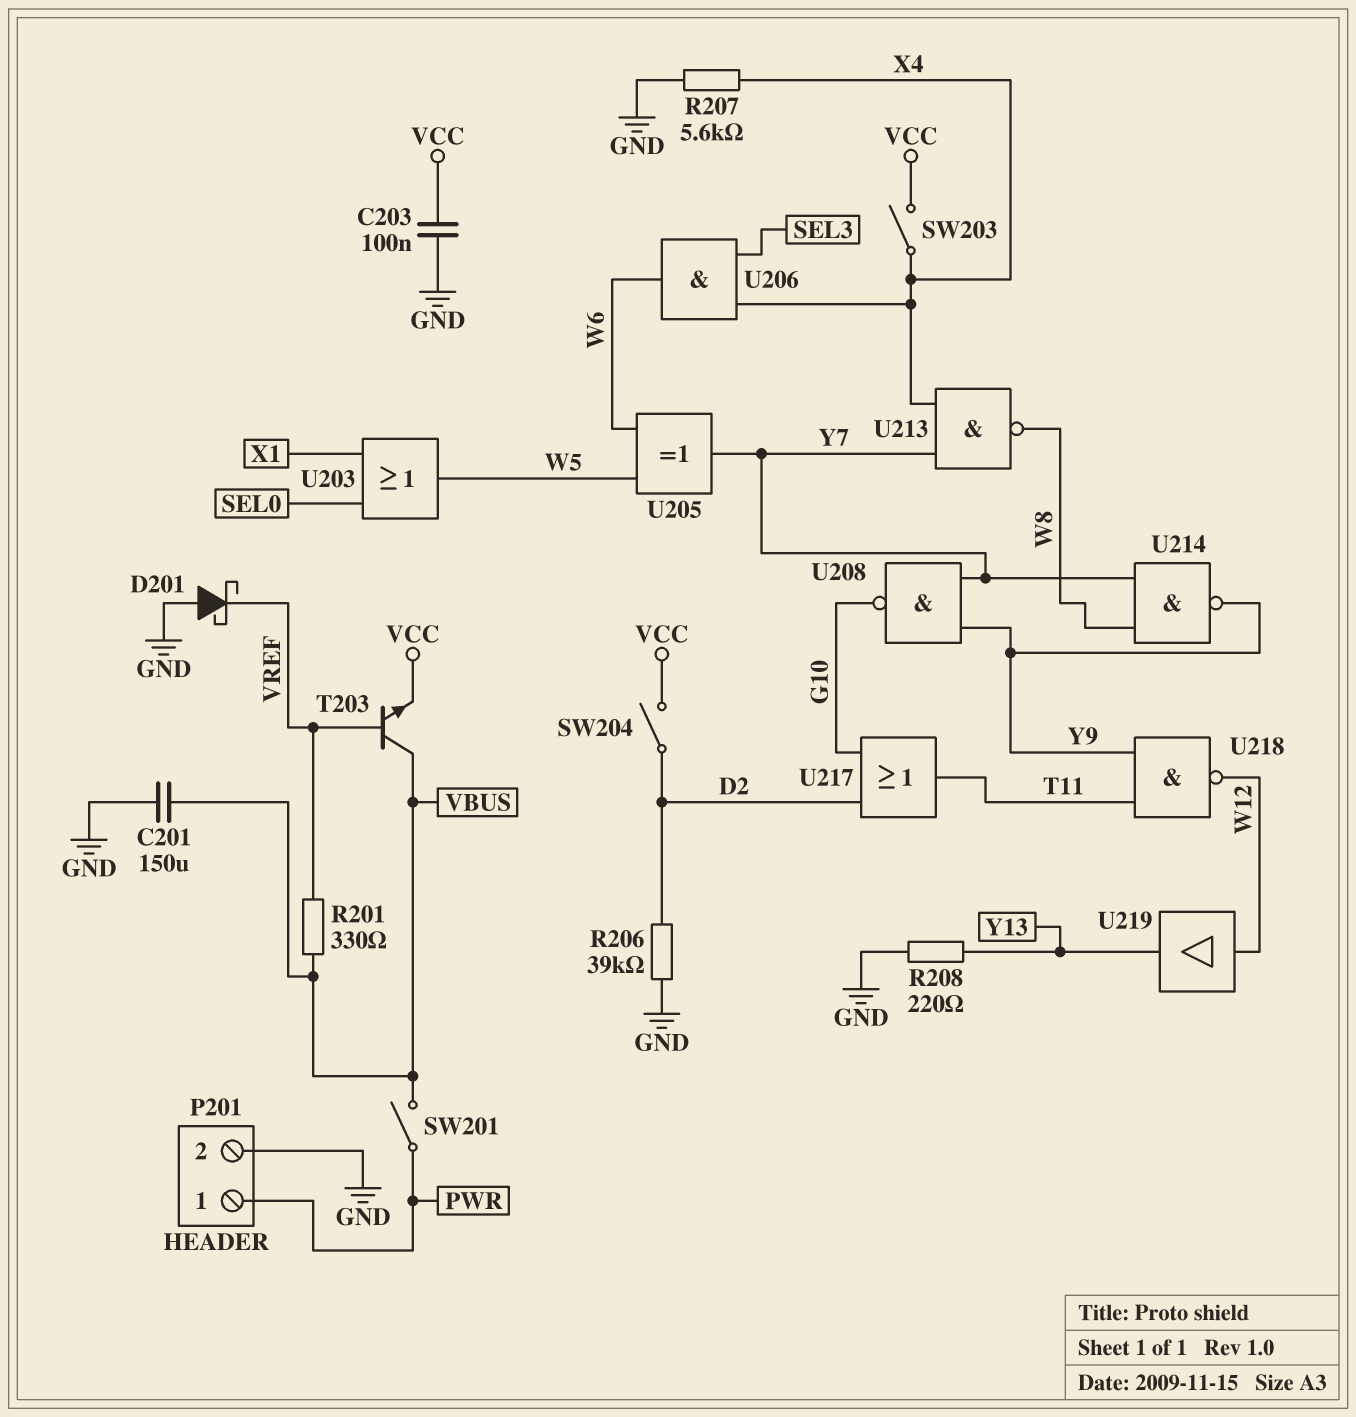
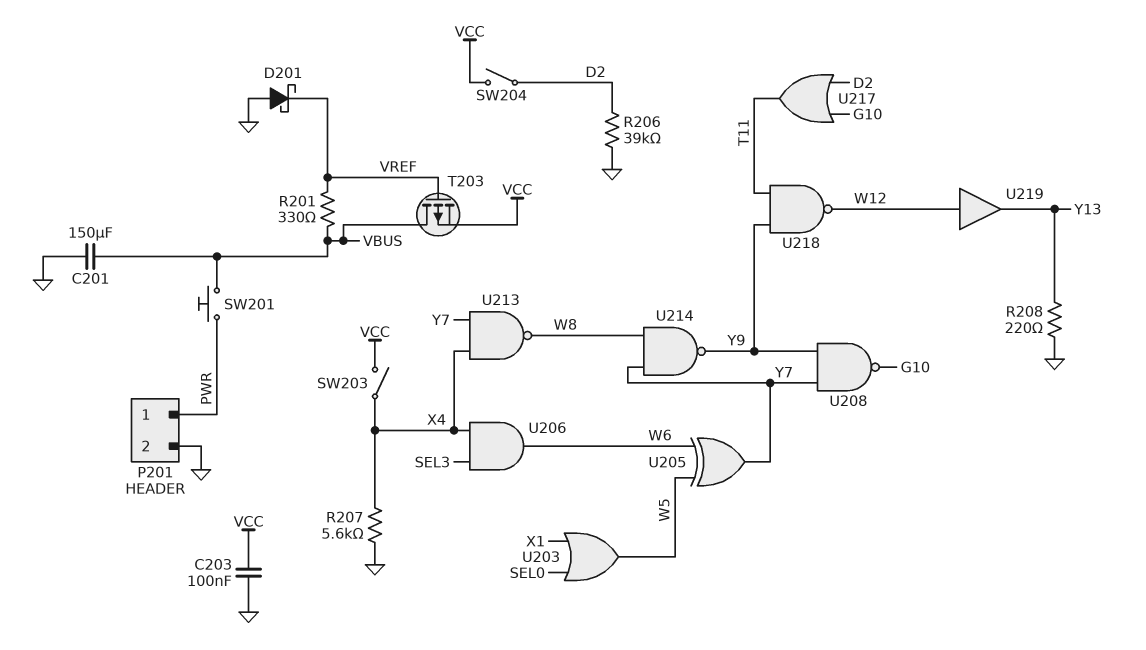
SW201: switch (PWR, VBUS) -> button (PWR, VBUS)
T203: NPN (B VREF, C VBUS, E VCC) -> PMOS (G VREF, D VBUS, S VCC)

